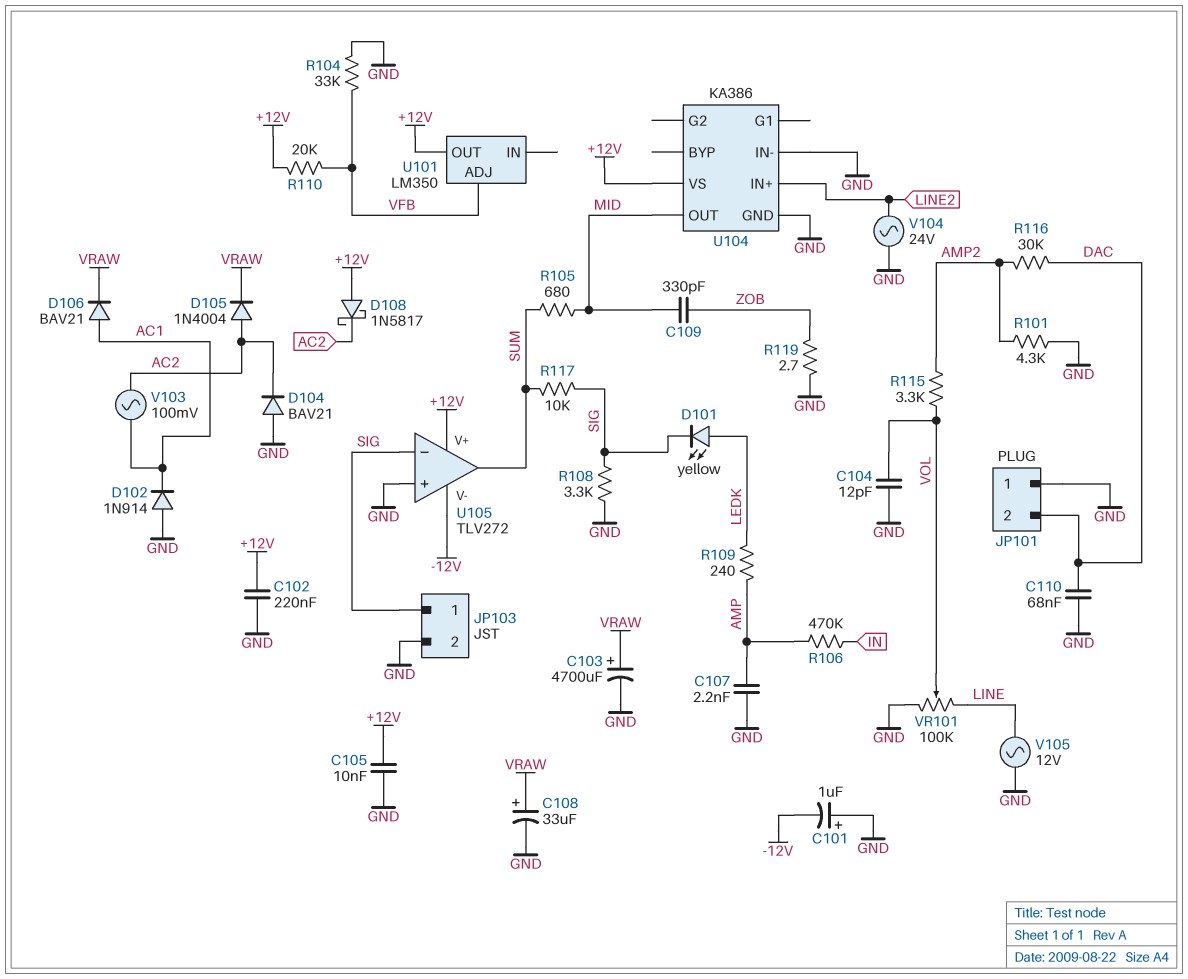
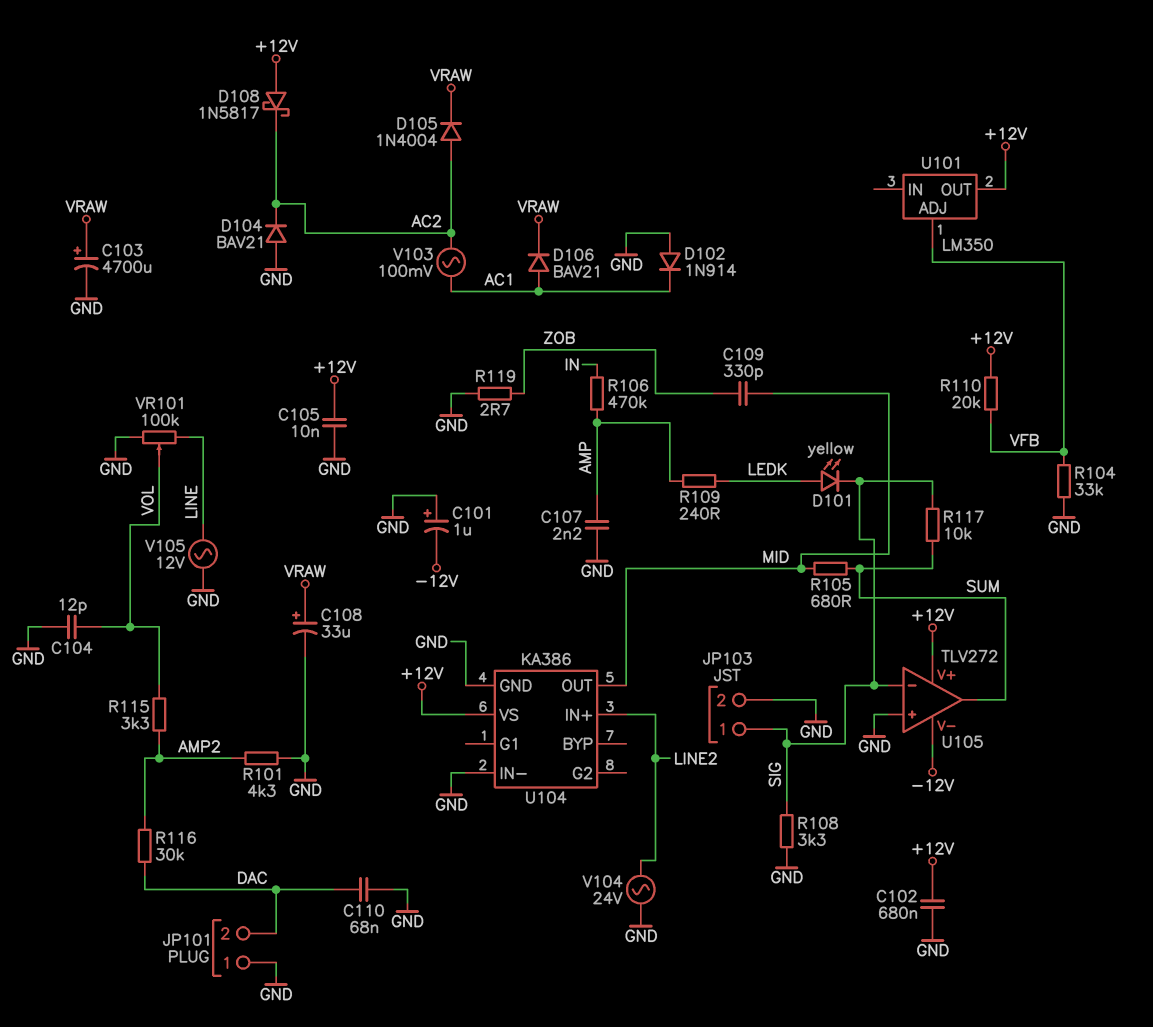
C102: 220nF (+12V, GND) -> 680nF (+12V, GND)

